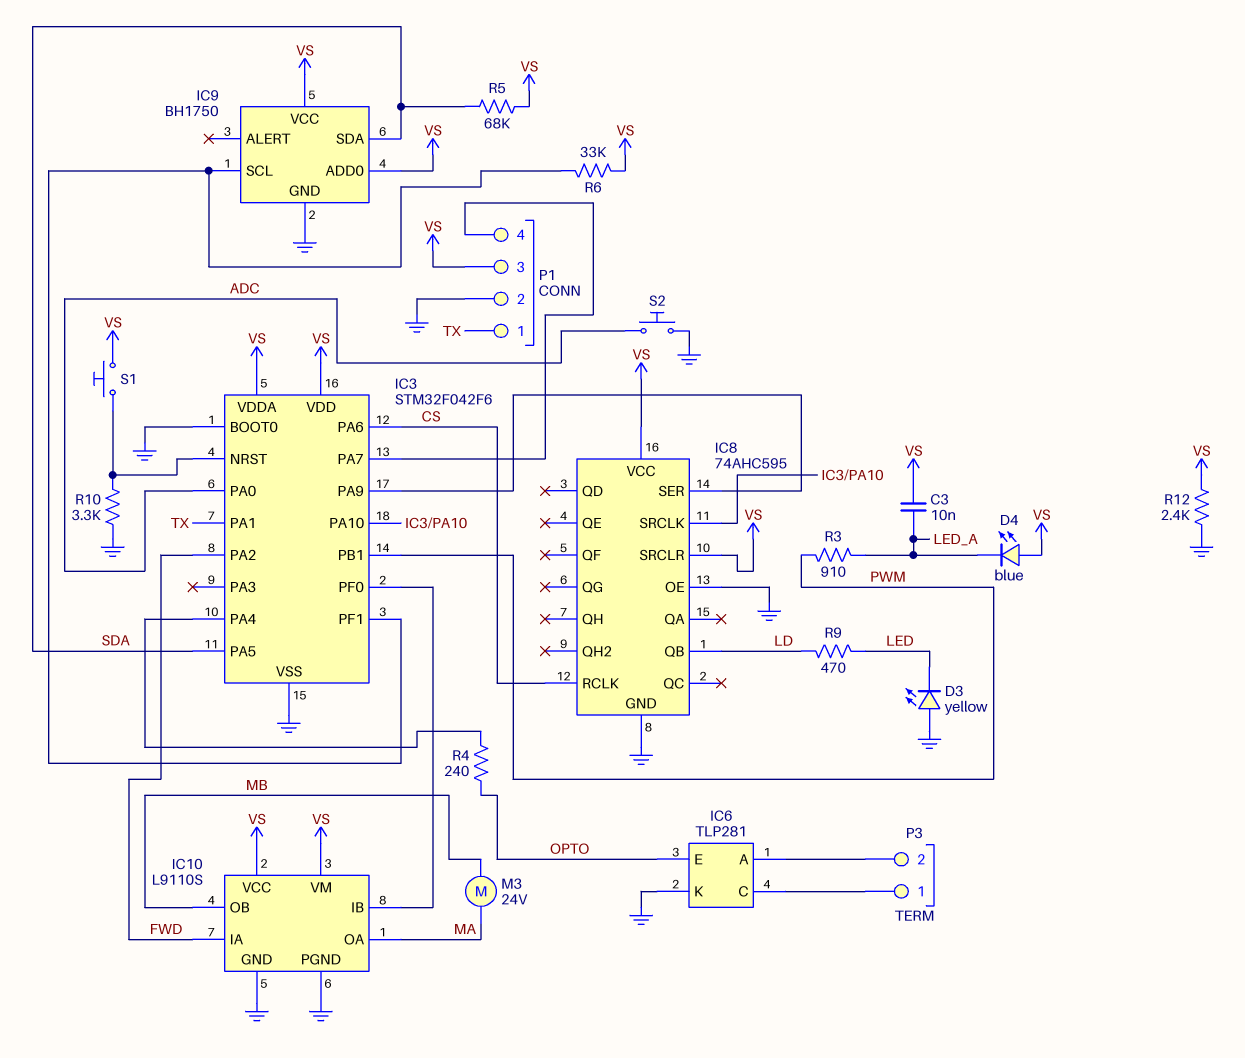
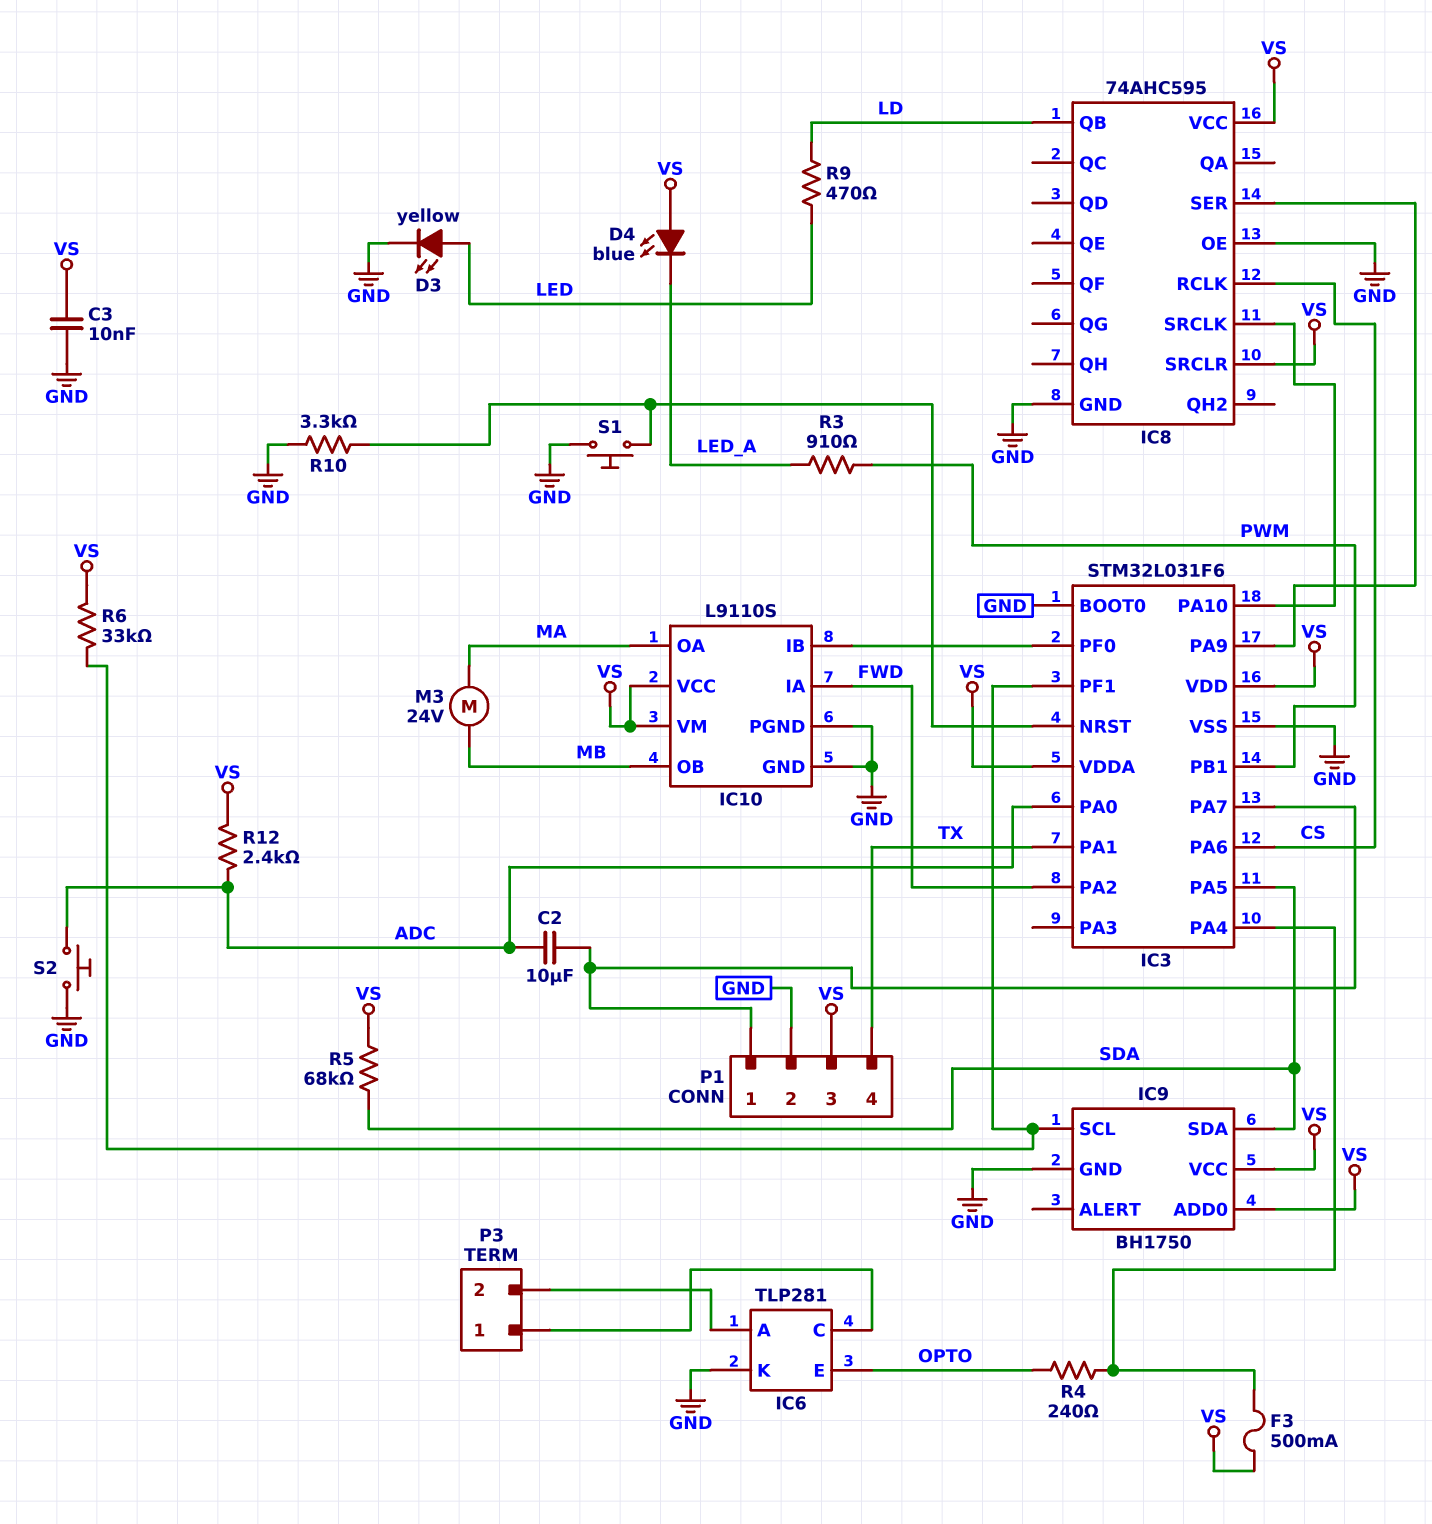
C2: none -> 10uF (ADC, IC3/PA7)
C3: 10nF (LED_A, VS) -> 10nF (GND, VS)
D3: LED yellow (A GND, K LED) -> LED yellow (A LED, K GND)
F3: none -> 500mA (IC3/PA4, VS)
IC3: STM32F042F6 -> STM32L031F6
P1 pin 1: TX -> IC3/PA7
P1 pin 4: IC3/PA7 -> TX
R12: 2.4k (GND, VS) -> 2.4k (ADC, VS)
S1: button (IC3/NRST, VS) -> button (GND, IC3/NRST)

